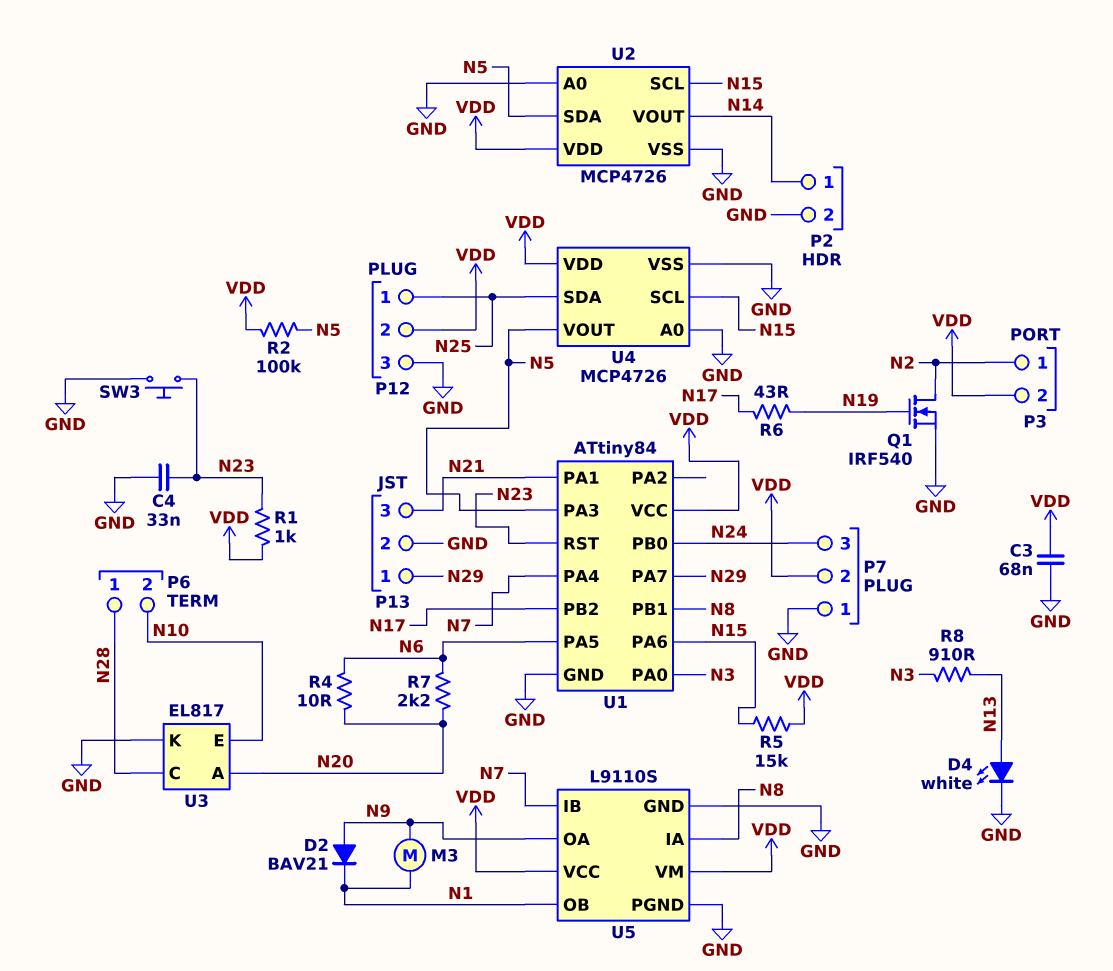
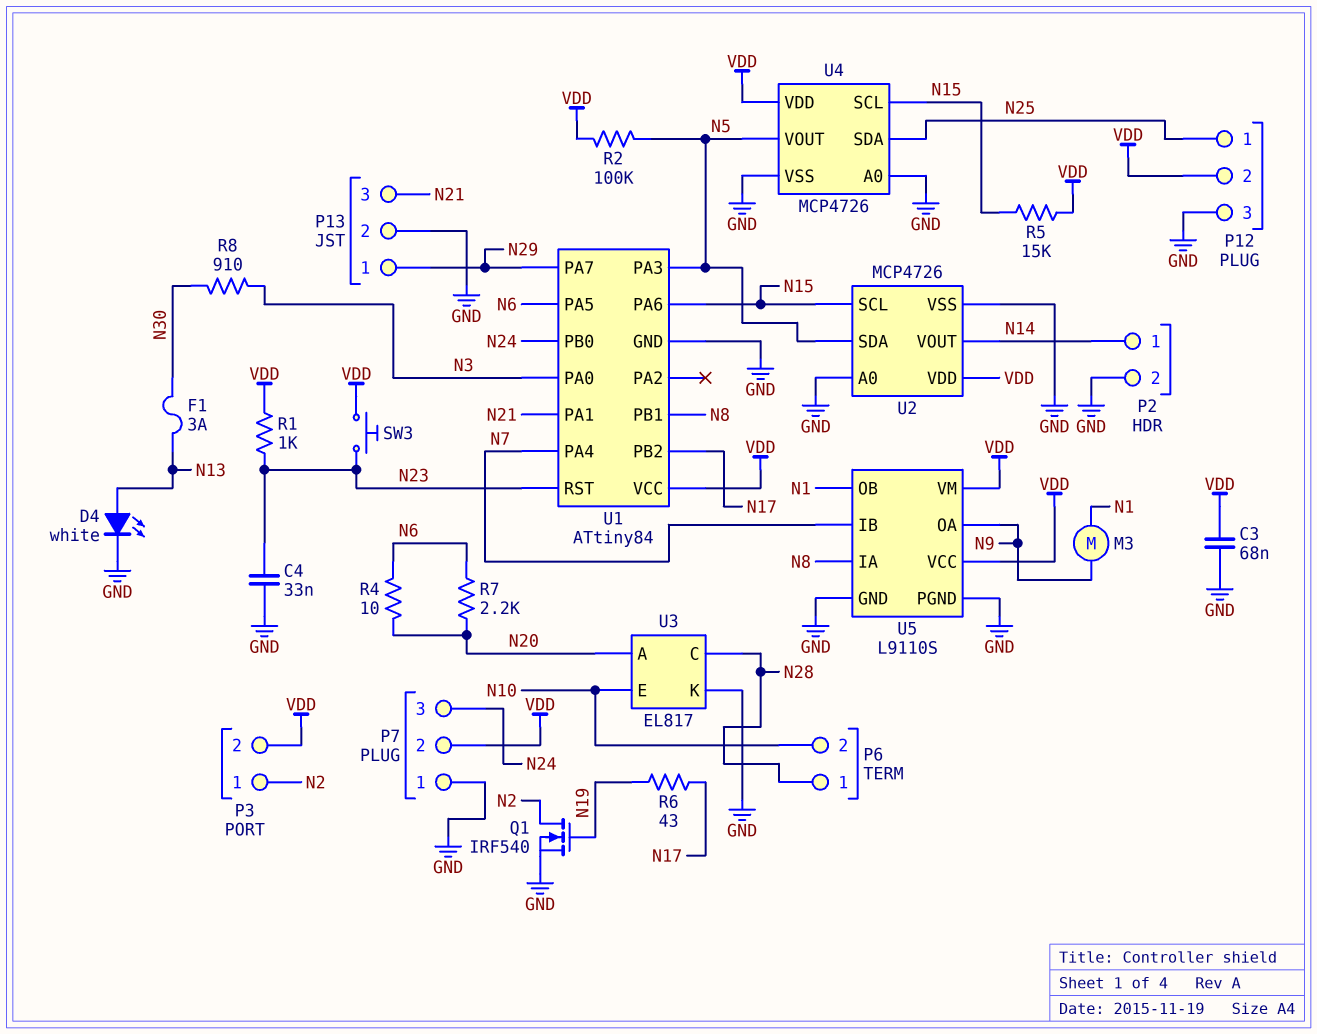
D2: diode BAV21 (A N9, K N1) -> none
F1: none -> 3A (N13, N30)
R8: 910 (N3, N13) -> 910 (N3, N30)
SW3: button (GND, N23) -> button (N23, VDD)

